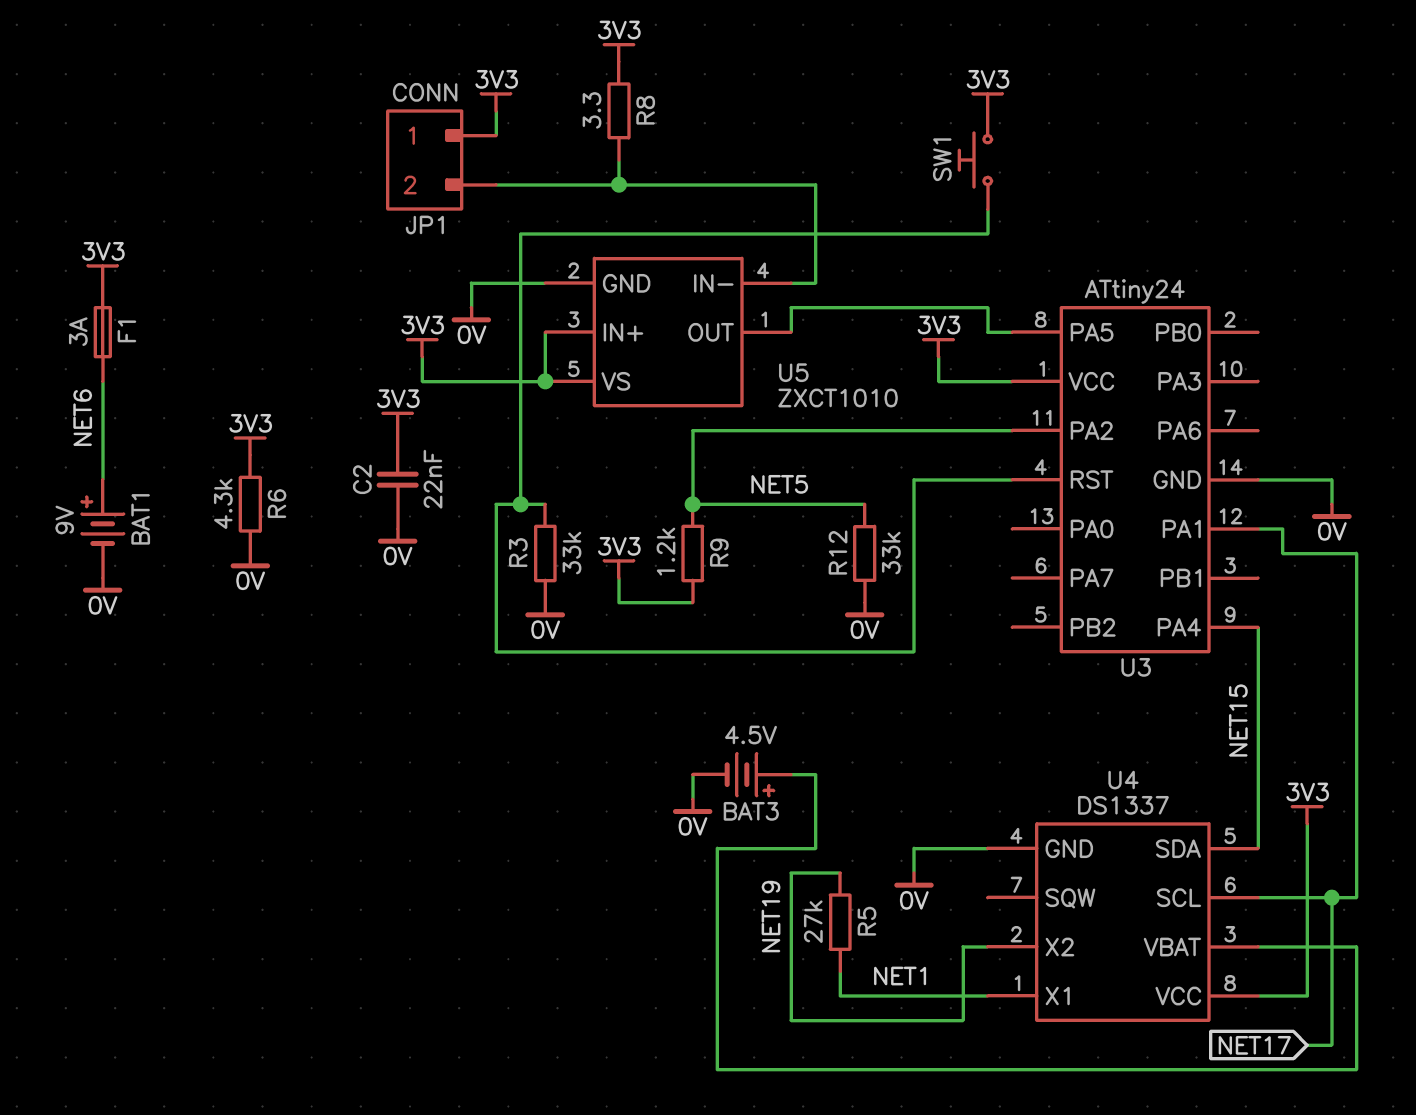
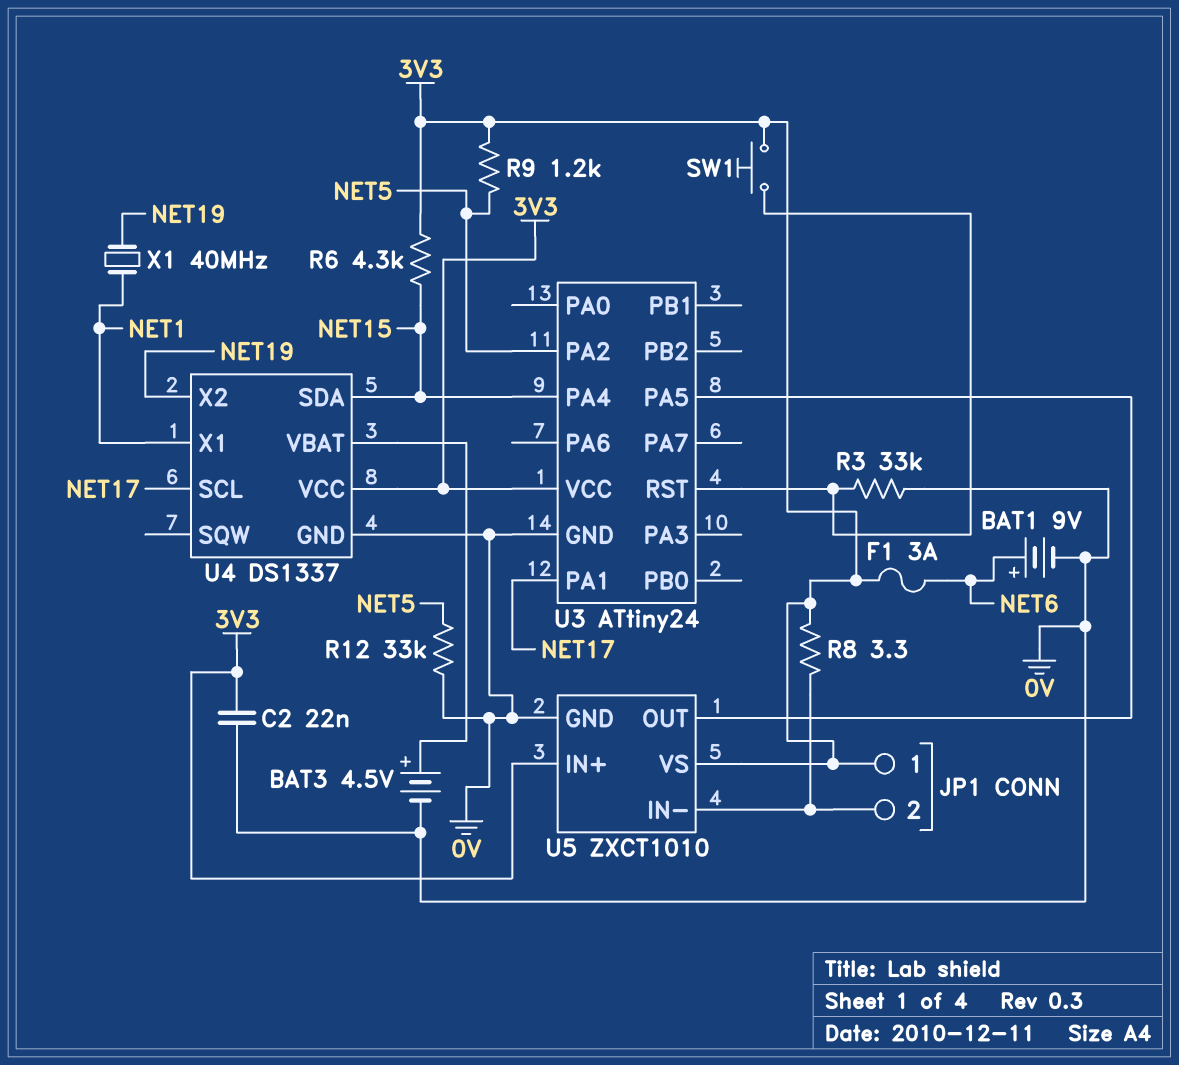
R5: 27k (NET1, NET19) -> none
R6: 4.3k (0V, 3V3) -> 4.3k (3V3, NET15)
X1: none -> 40MHz (NET1, NET19)

